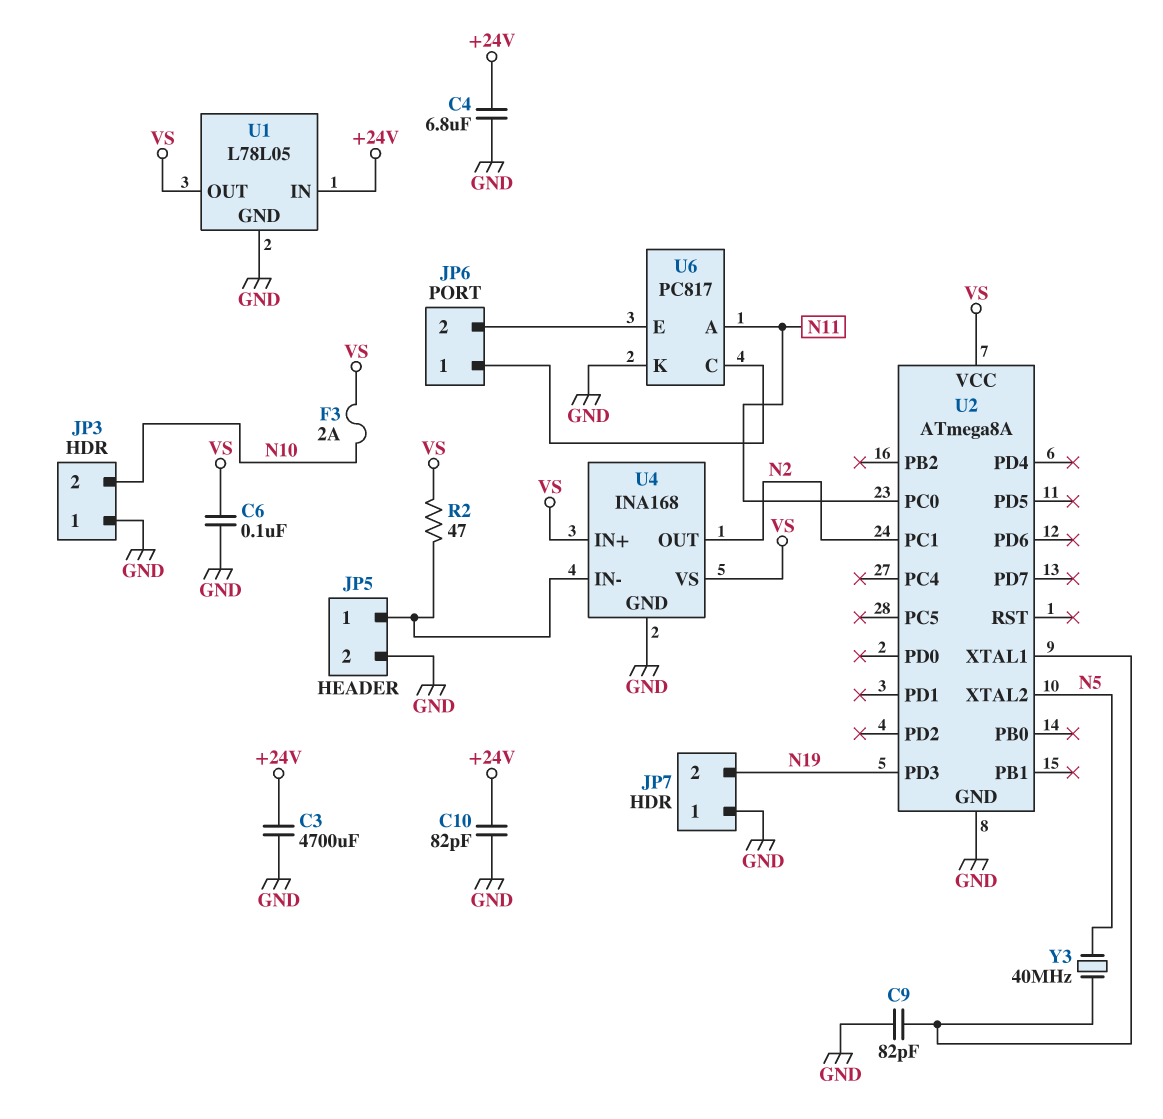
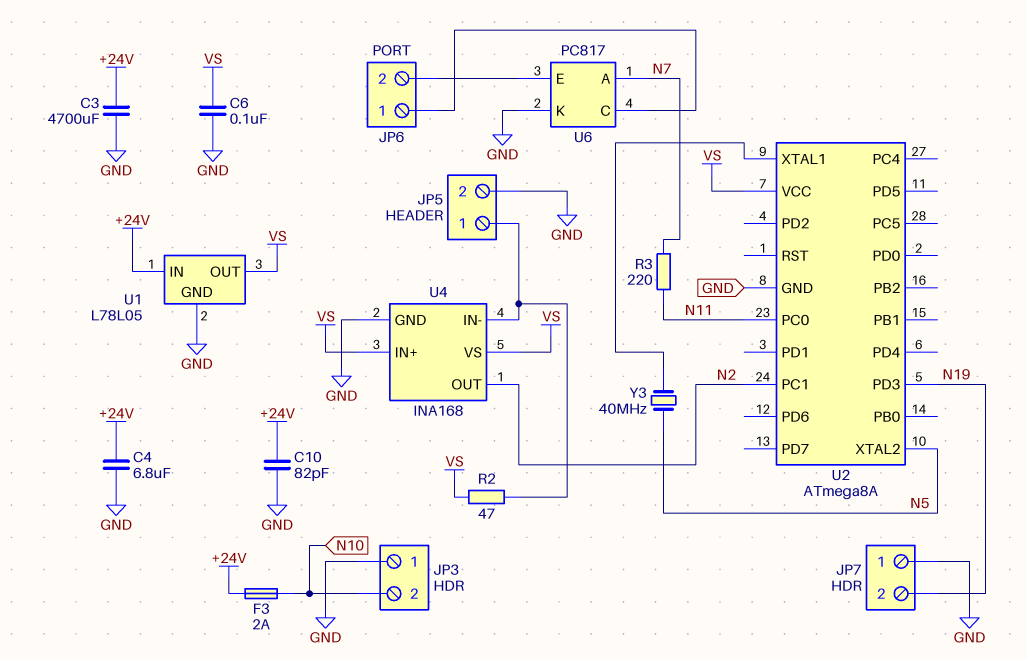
C9: 82pF (GND, U2/XTAL1) -> none
F3: 2A (N10, VS) -> 2A (+24V, N10)
R3: none -> 220 (N7, N11)
U6 pin A: N11 -> N7

